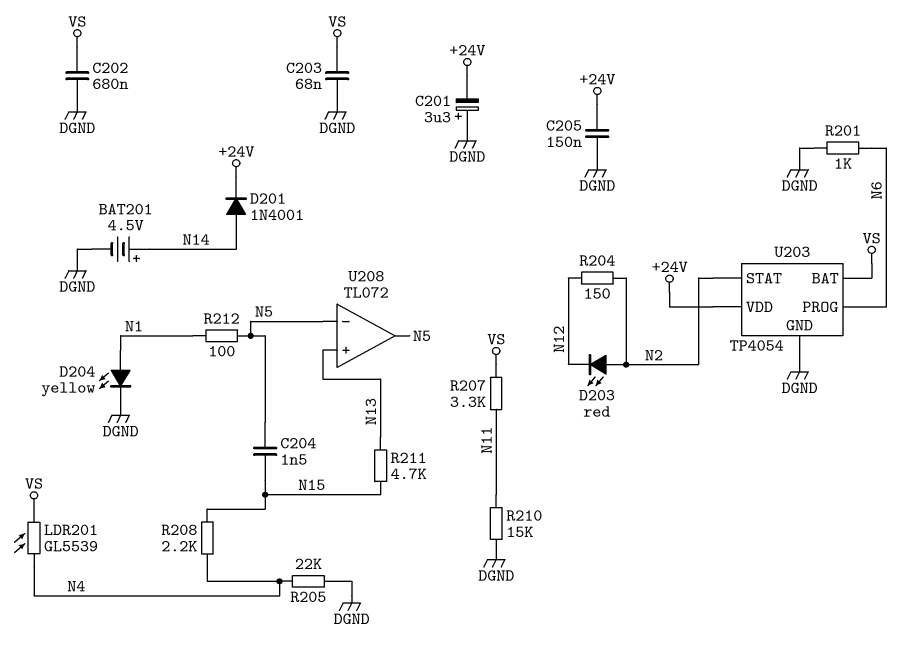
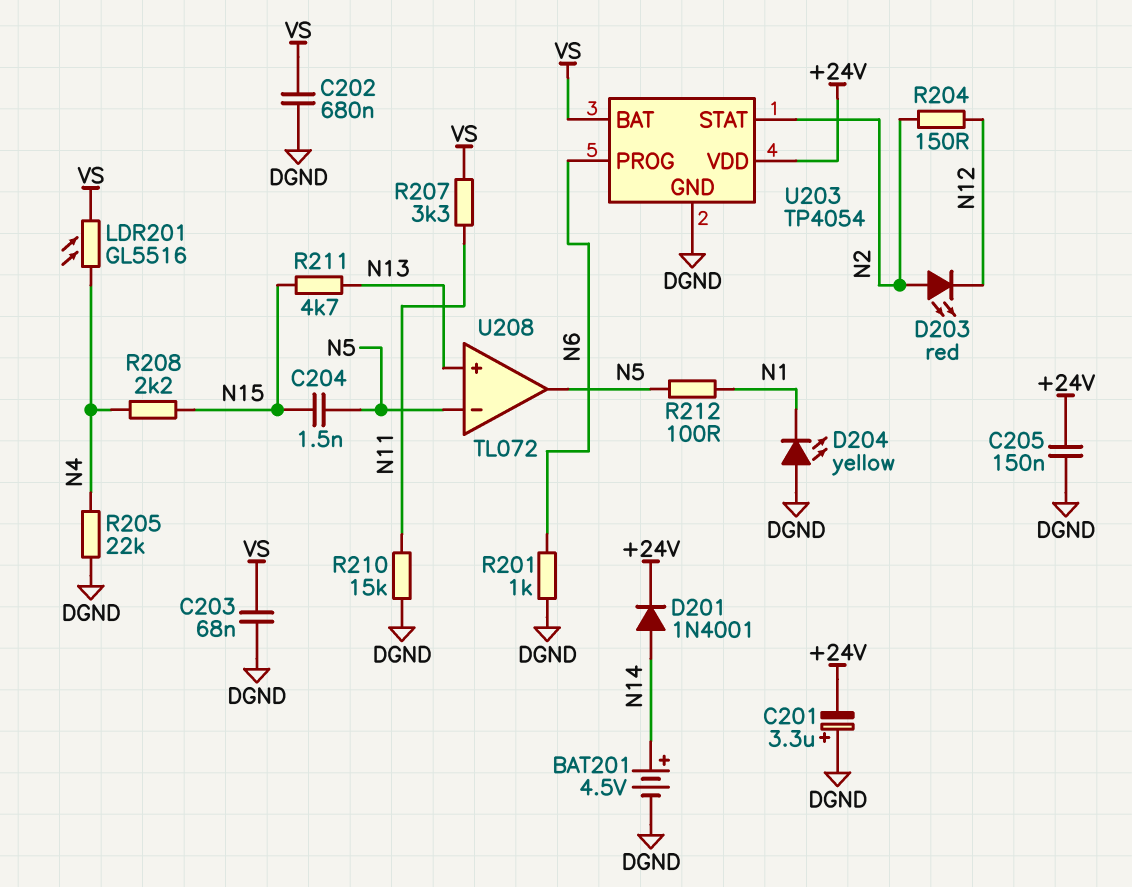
D204: LED yellow (A N1, K DGND) -> LED yellow (A DGND, K N1)
LDR201: GL5539 (N4, VS) -> GL5516 (N4, VS)

